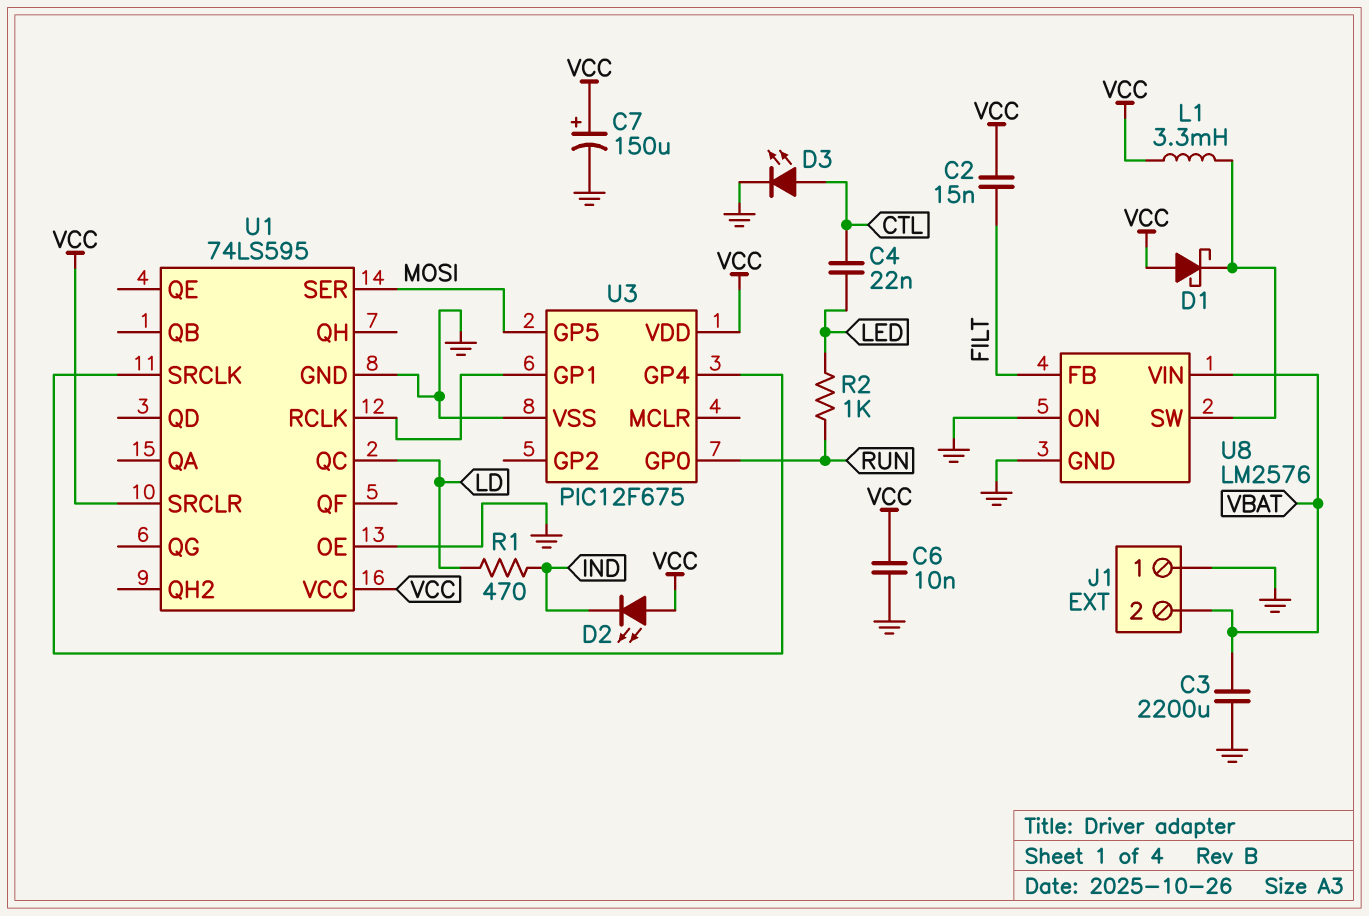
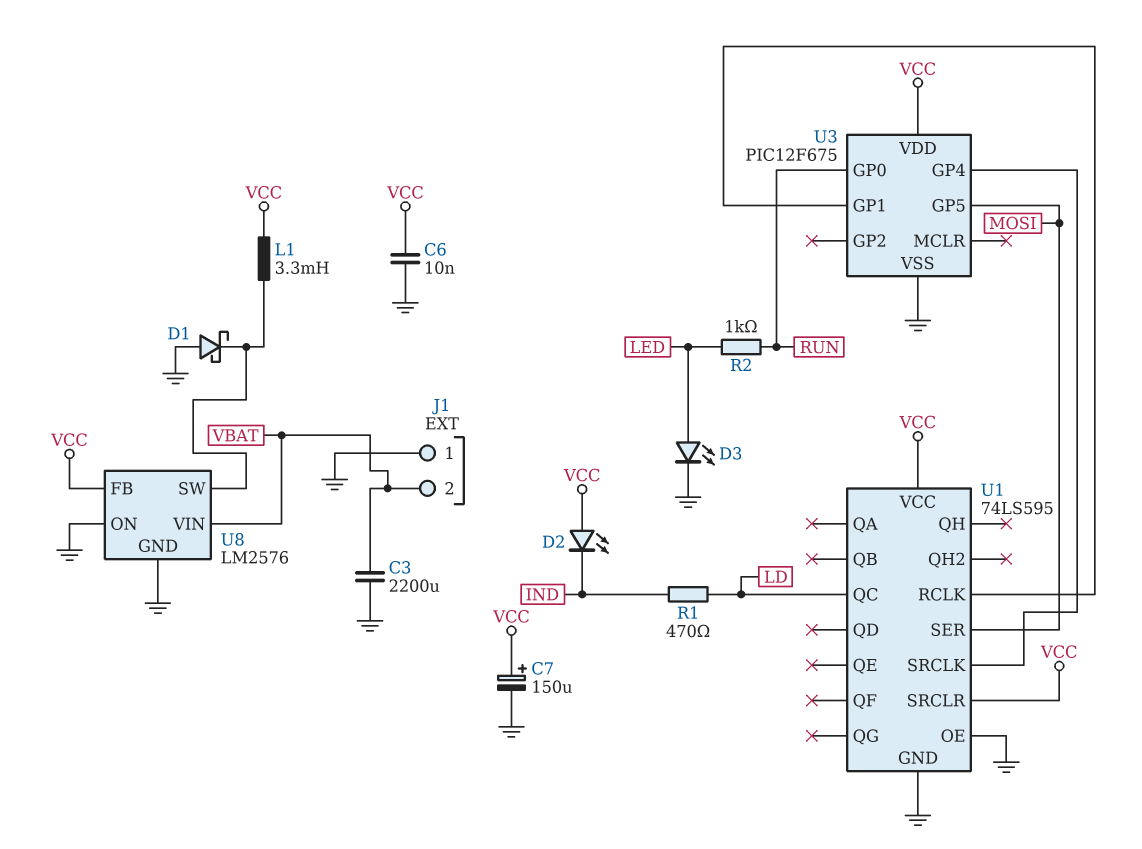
C2: 15nF (FILT, VCC) -> none
C4: 22nF (CTL, LED) -> none
D1: schottky (A VCC, K U8/SW) -> schottky (A GND, K U8/SW)
D3: LED (A CTL, K GND) -> LED (A LED, K GND)
U8 pin FB: FILT -> VCC

